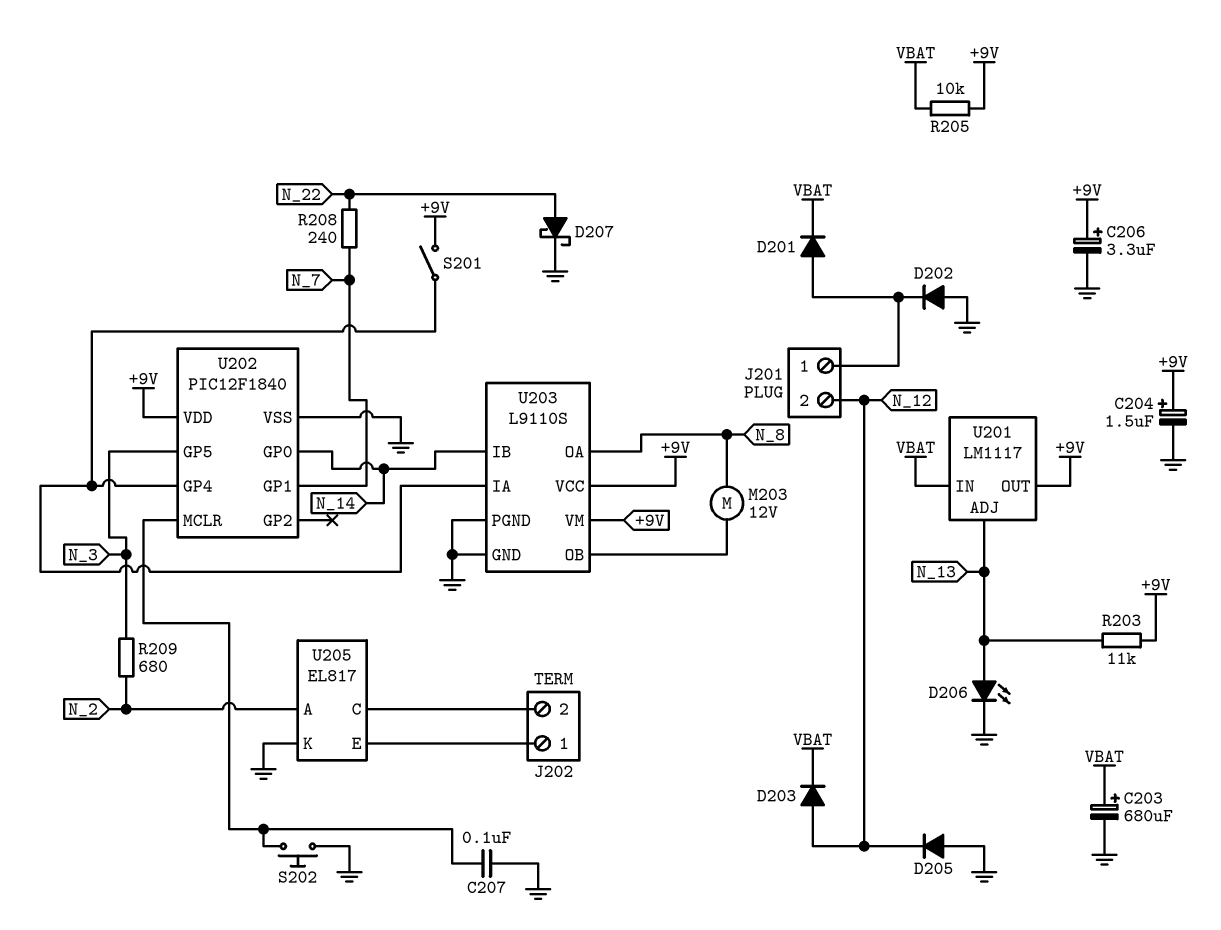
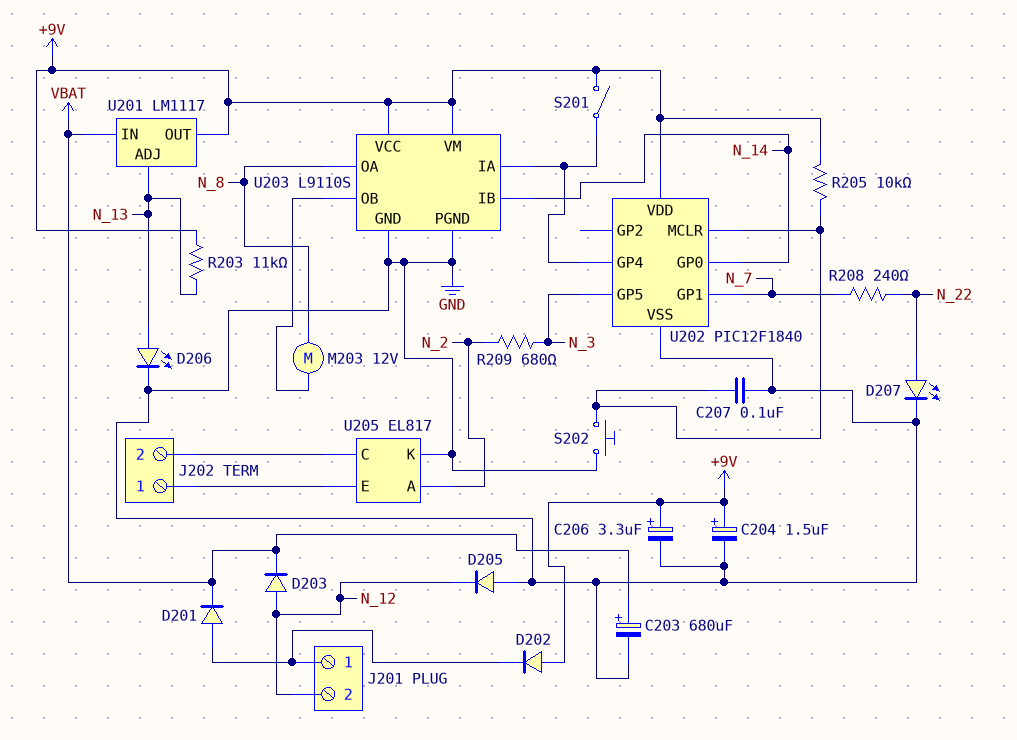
D202: diode (A GND, K J201/1) -> diode (A +9V, K J201/1)
D207: schottky (A N_22, K GND) -> LED (A N_22, K GND)
R205: 10k (+9V, VBAT) -> 10k (+9V, U202/MCLR)

